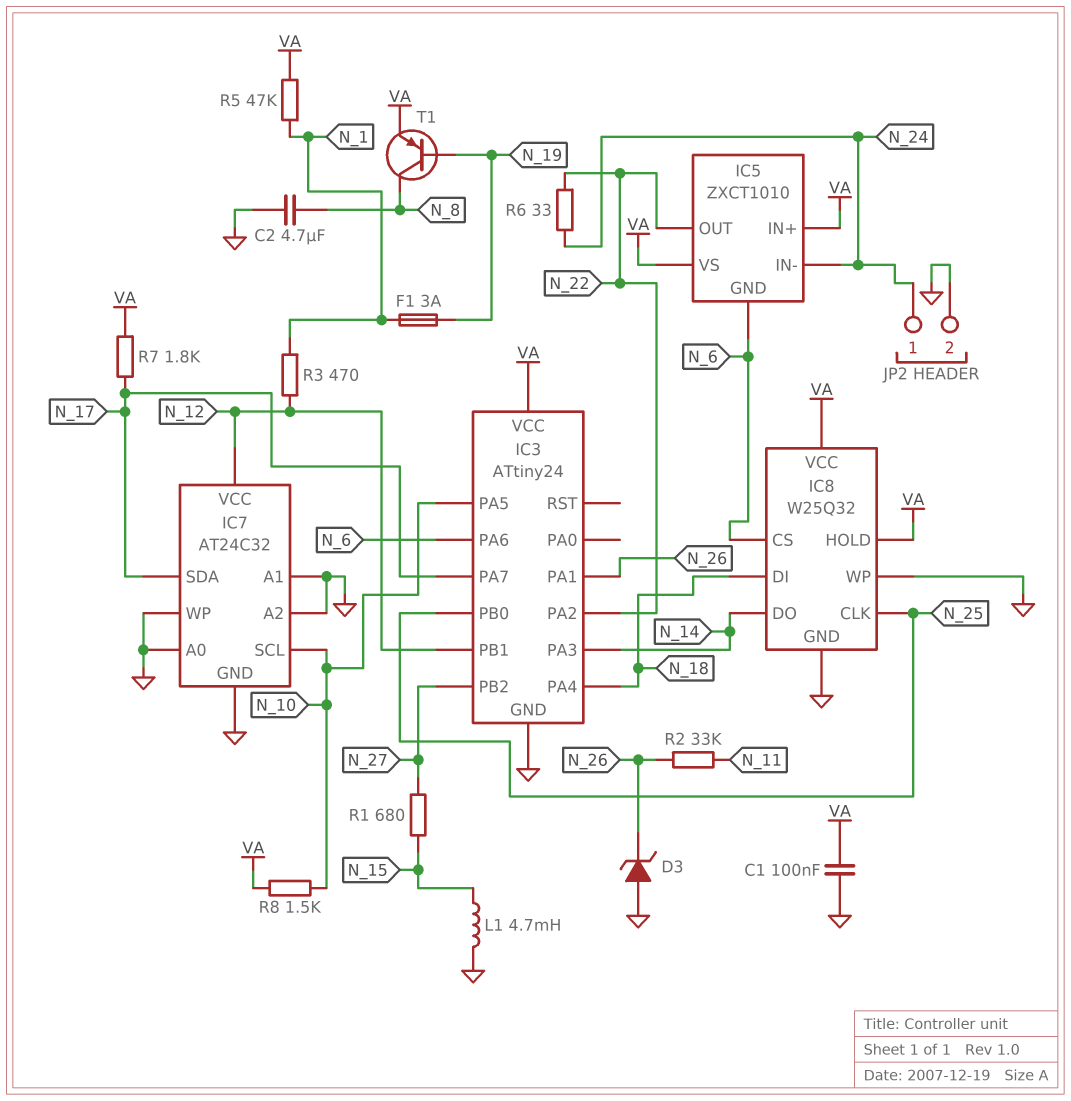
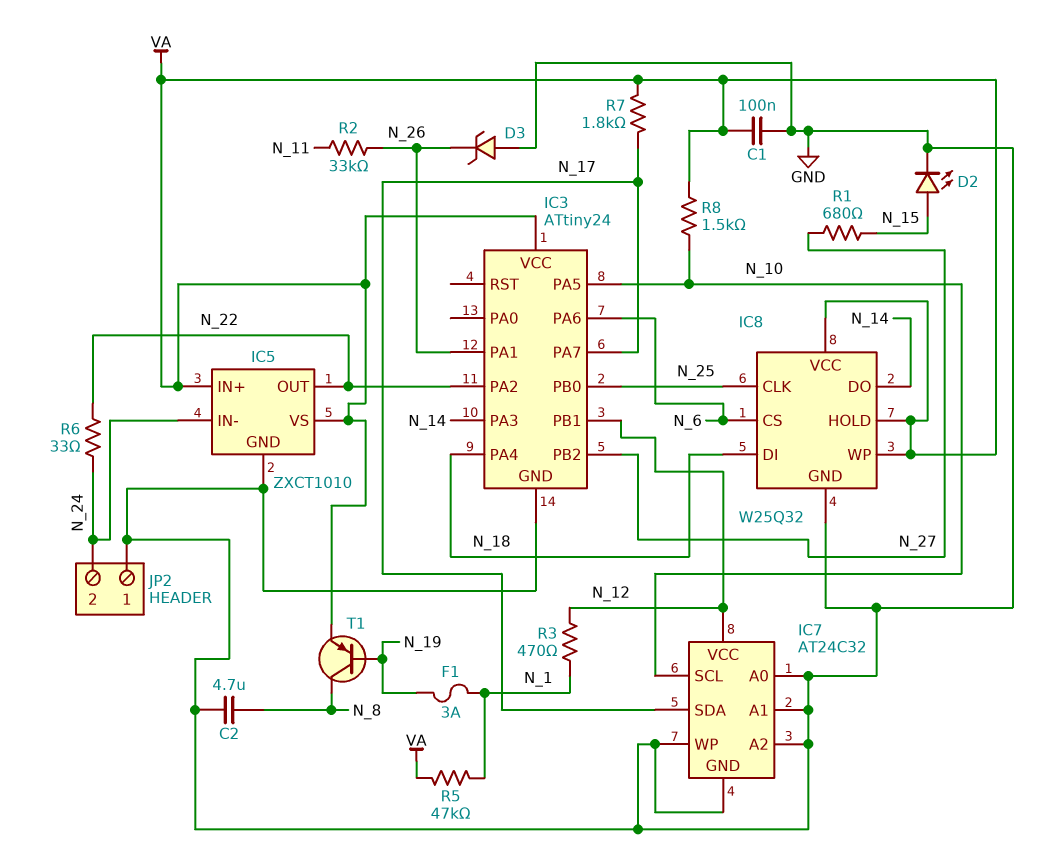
D2: none -> LED (A N_15, K GND)
IC5 pin GND: N_6 -> GND
IC8 pin WP: GND -> VA
JP2 pin 1: N_24 -> GND
JP2 pin 2: GND -> N_24
L1: 4.7mH (GND, N_15) -> none

